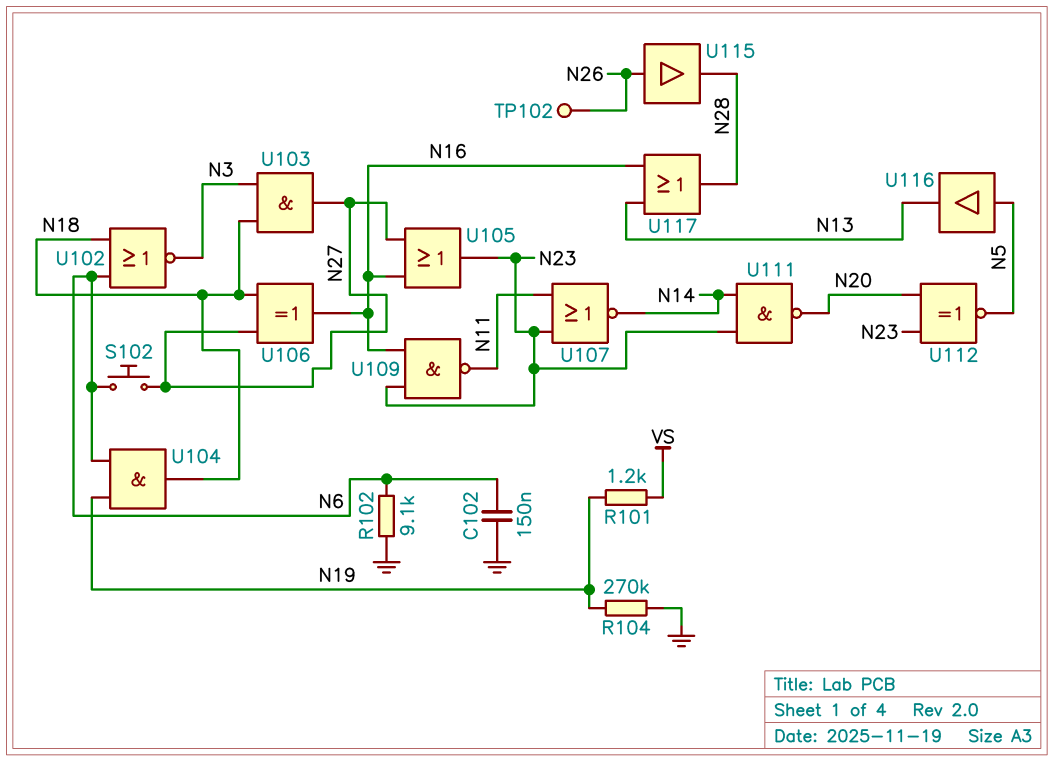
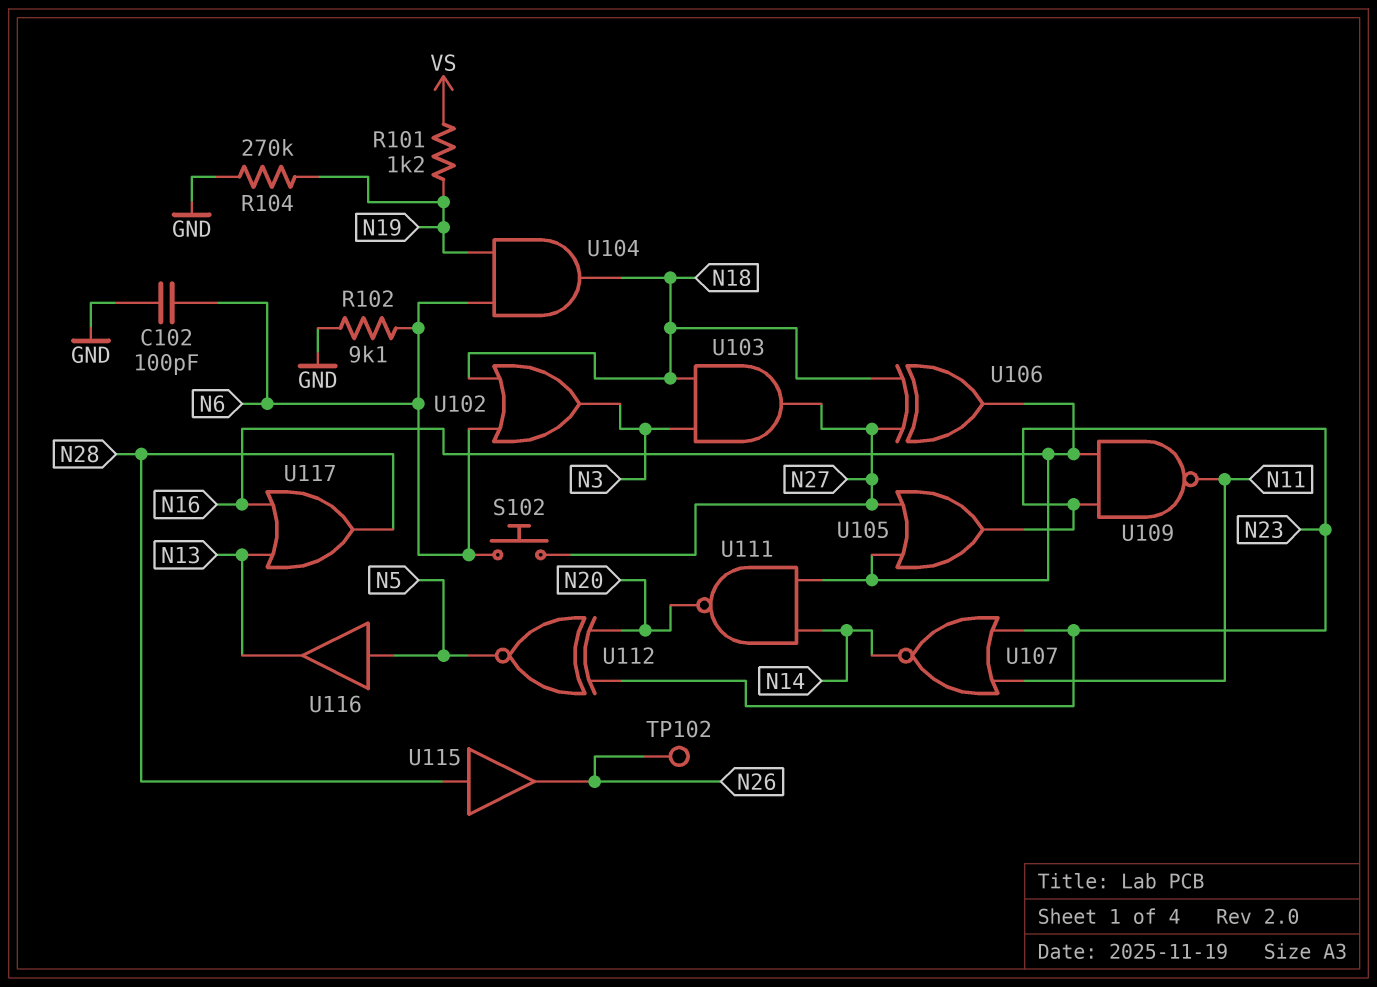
C102: 150nF (GND, N6) -> 100pF (GND, N6)
U102: NOR (in N6, in N18, out N3) -> OR (in N6, in N18, out N3)
U111: NAND (in N14, in N23, out N20) -> NAND (in N14, in N16, out N20)
U115: buffer (in N26, out N28) -> buffer (in N28, out N26)

